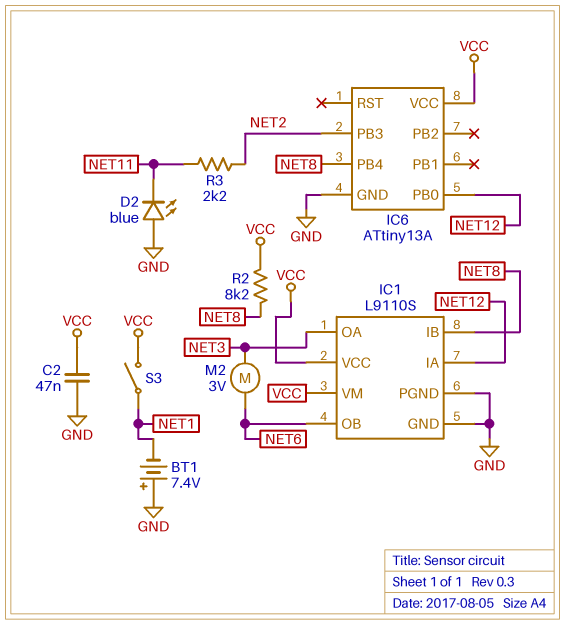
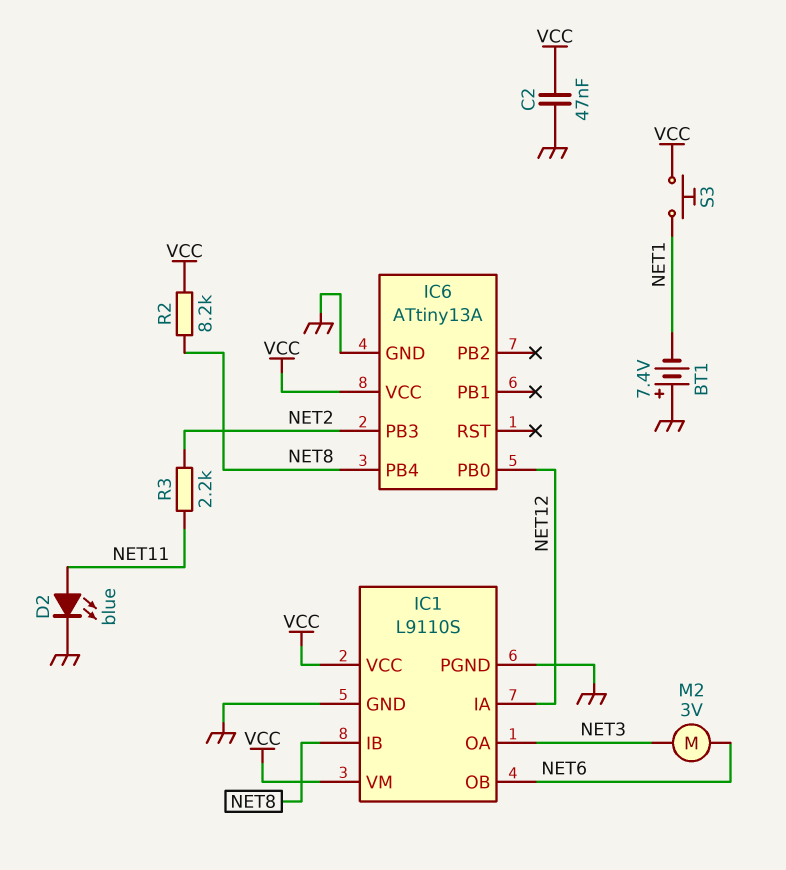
D2: LED blue (A GND, K NET11) -> LED blue (A NET11, K GND)
S3: switch (NET1, VCC) -> button (NET1, VCC)

